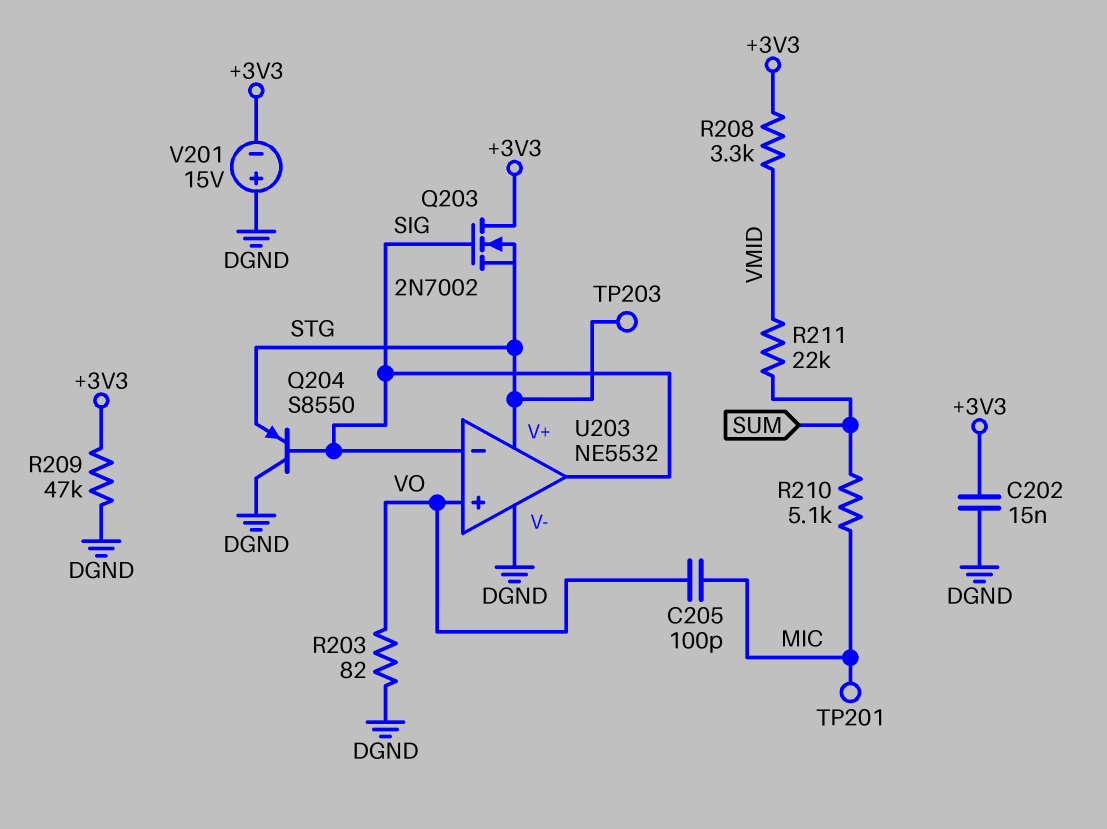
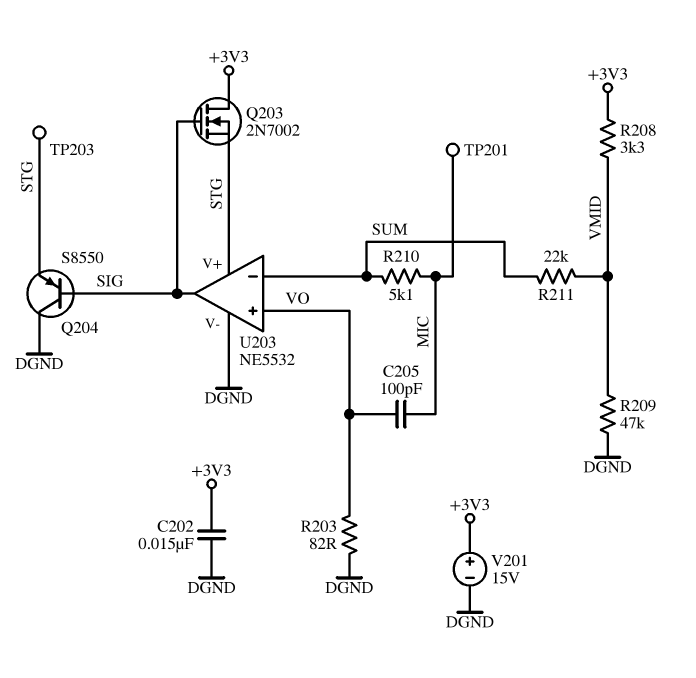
R209: 47k (+3V3, DGND) -> 47k (DGND, VMID)
U203 pin in-: SIG -> SUM
V201: 15V (plus DGND, minus +3V3) -> 15V (plus +3V3, minus DGND)

